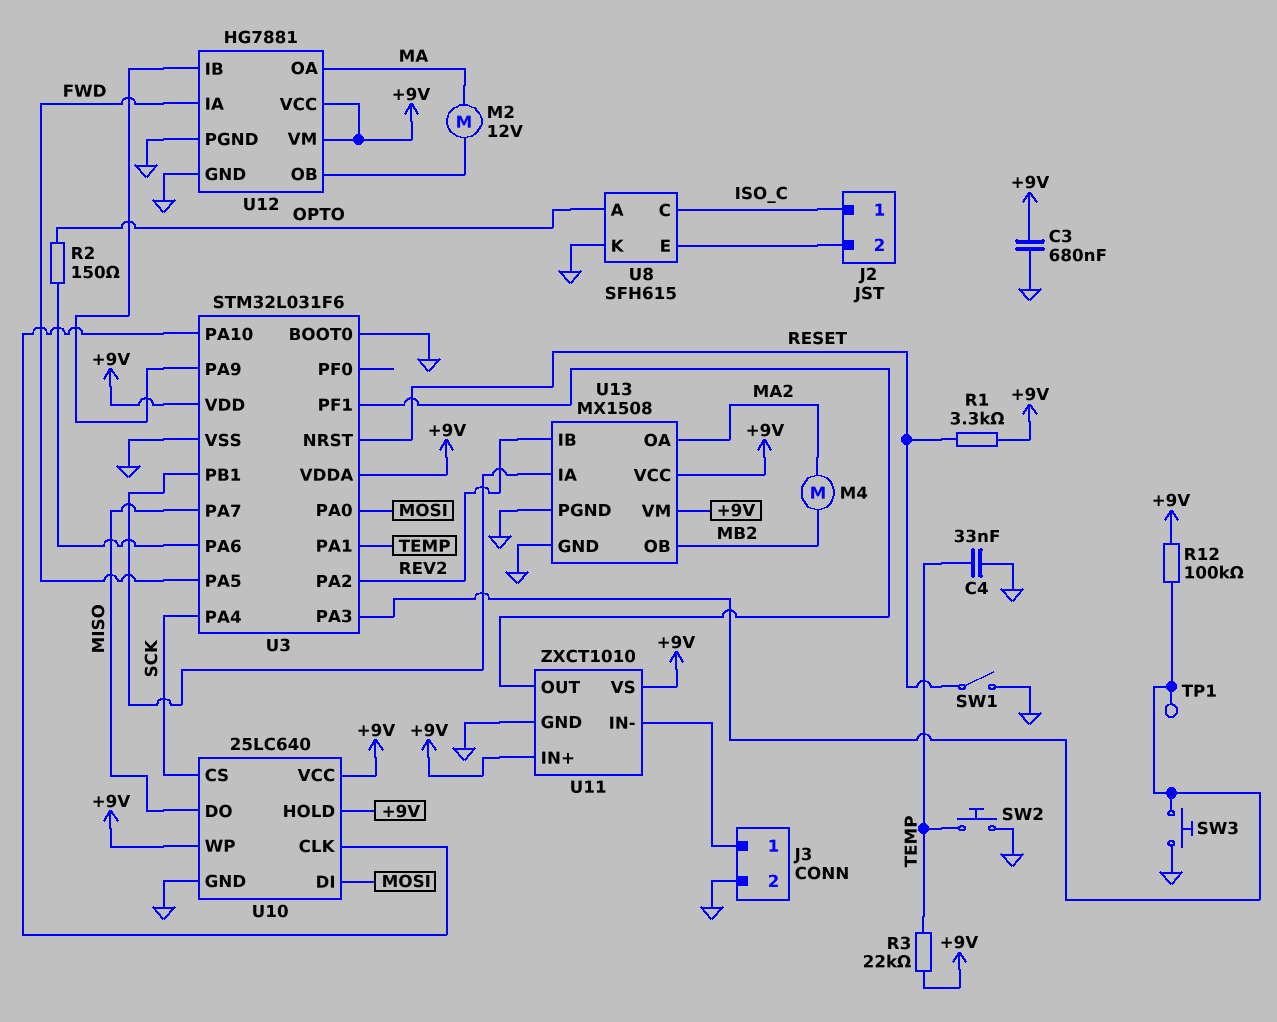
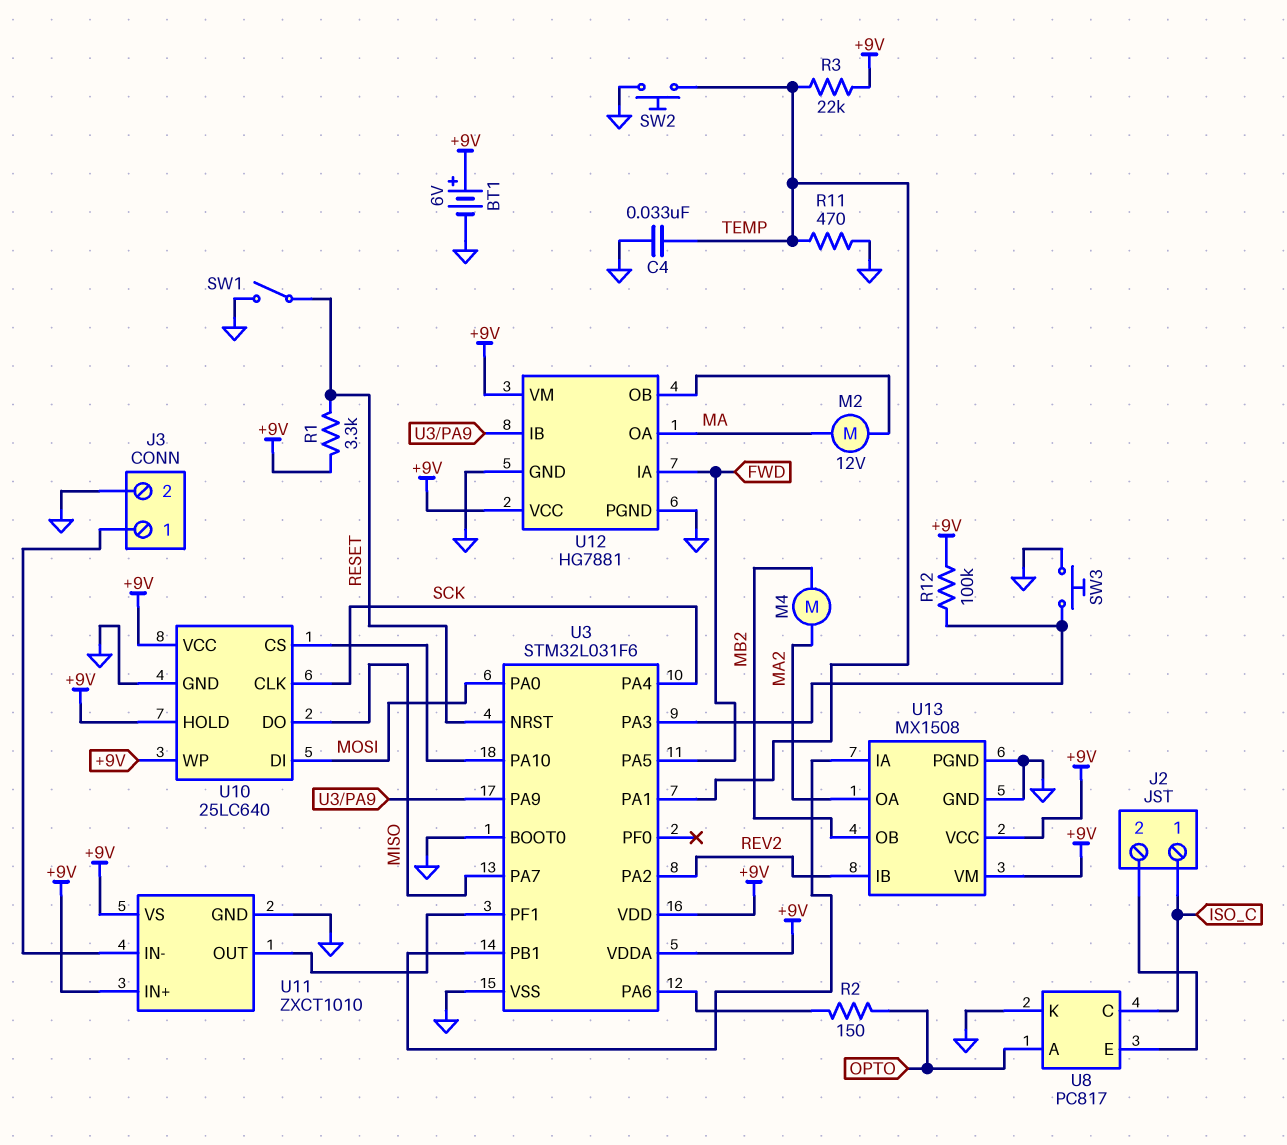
BT1: none -> 6V (plus +9V, minus GND)
C3: 680nF (+9V, GND) -> none
R11: none -> 470 (GND, TEMP)
TP1: test point (U3/PA3) -> none
U8: SFH615 -> PC817
U10 pin CLK: U3/PA10 -> SCK
U10 pin CS: SCK -> U3/PA10

